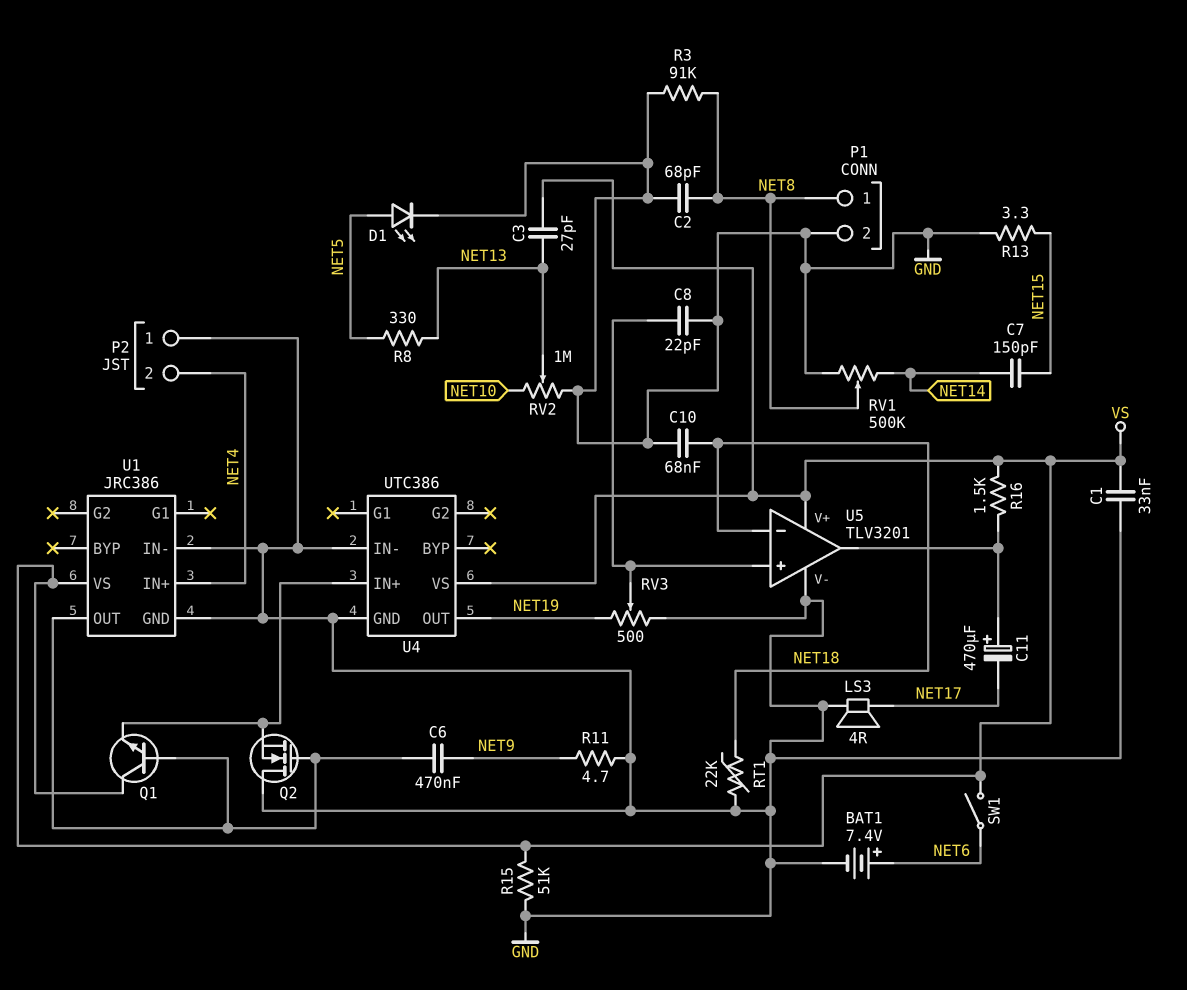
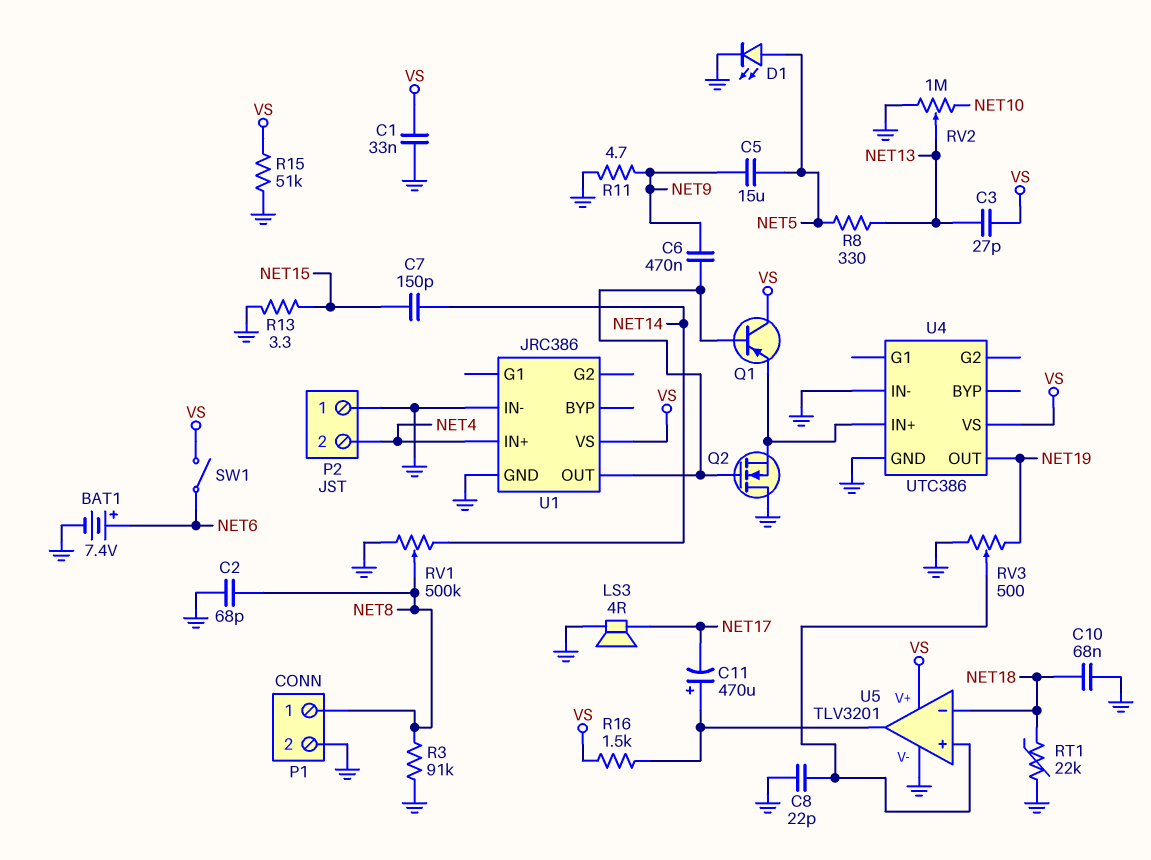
C5: none -> 15uF (NET5, NET9)
Q1: NPN (B U1/OUT, C VS, E U4/IN+) -> PNP (B U1/OUT, C VS, E U4/IN+)

